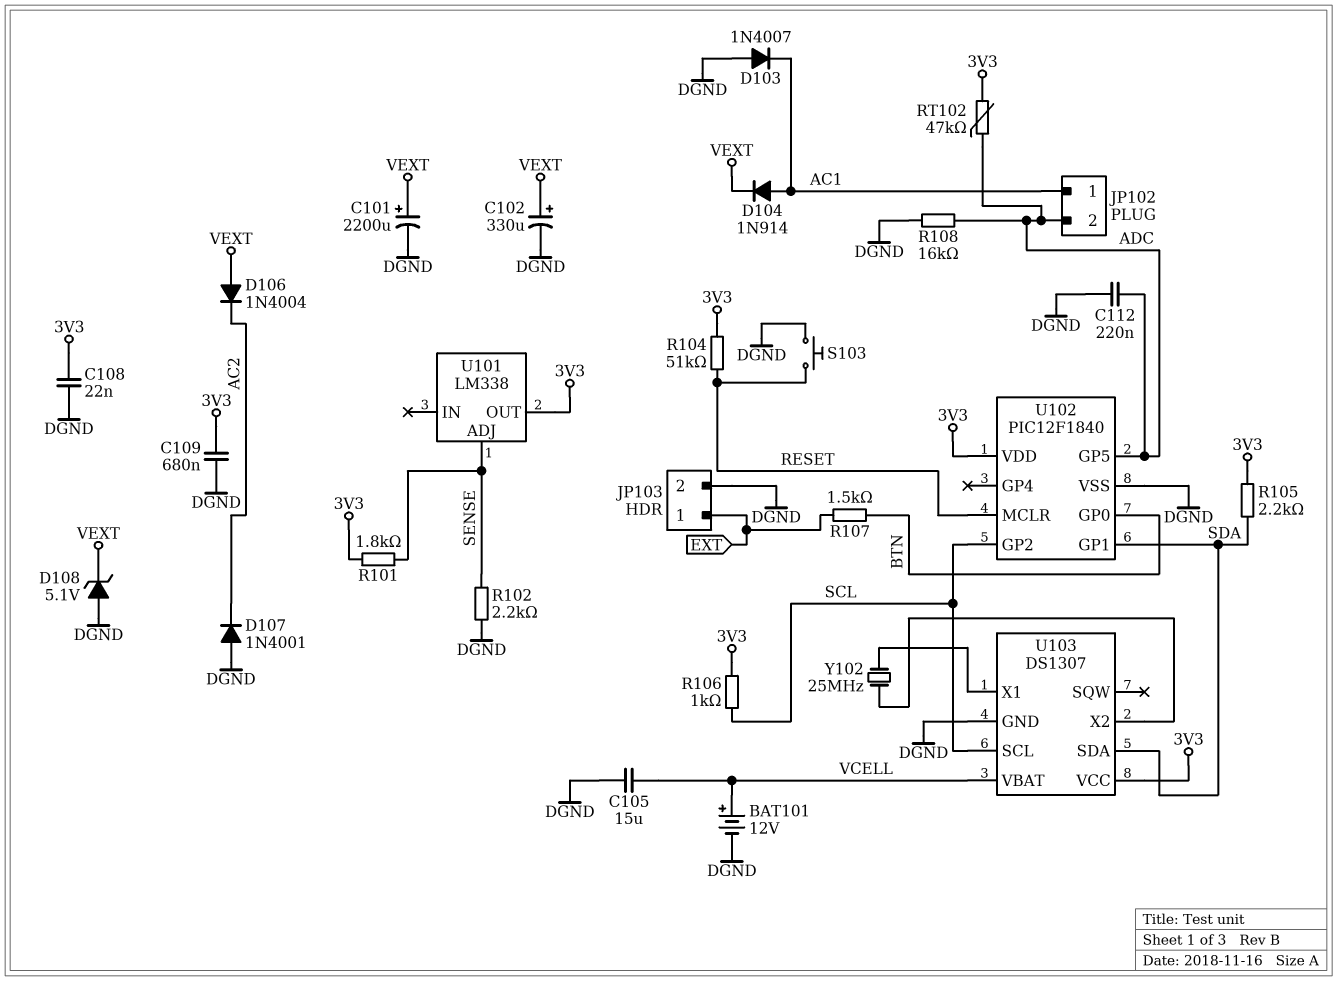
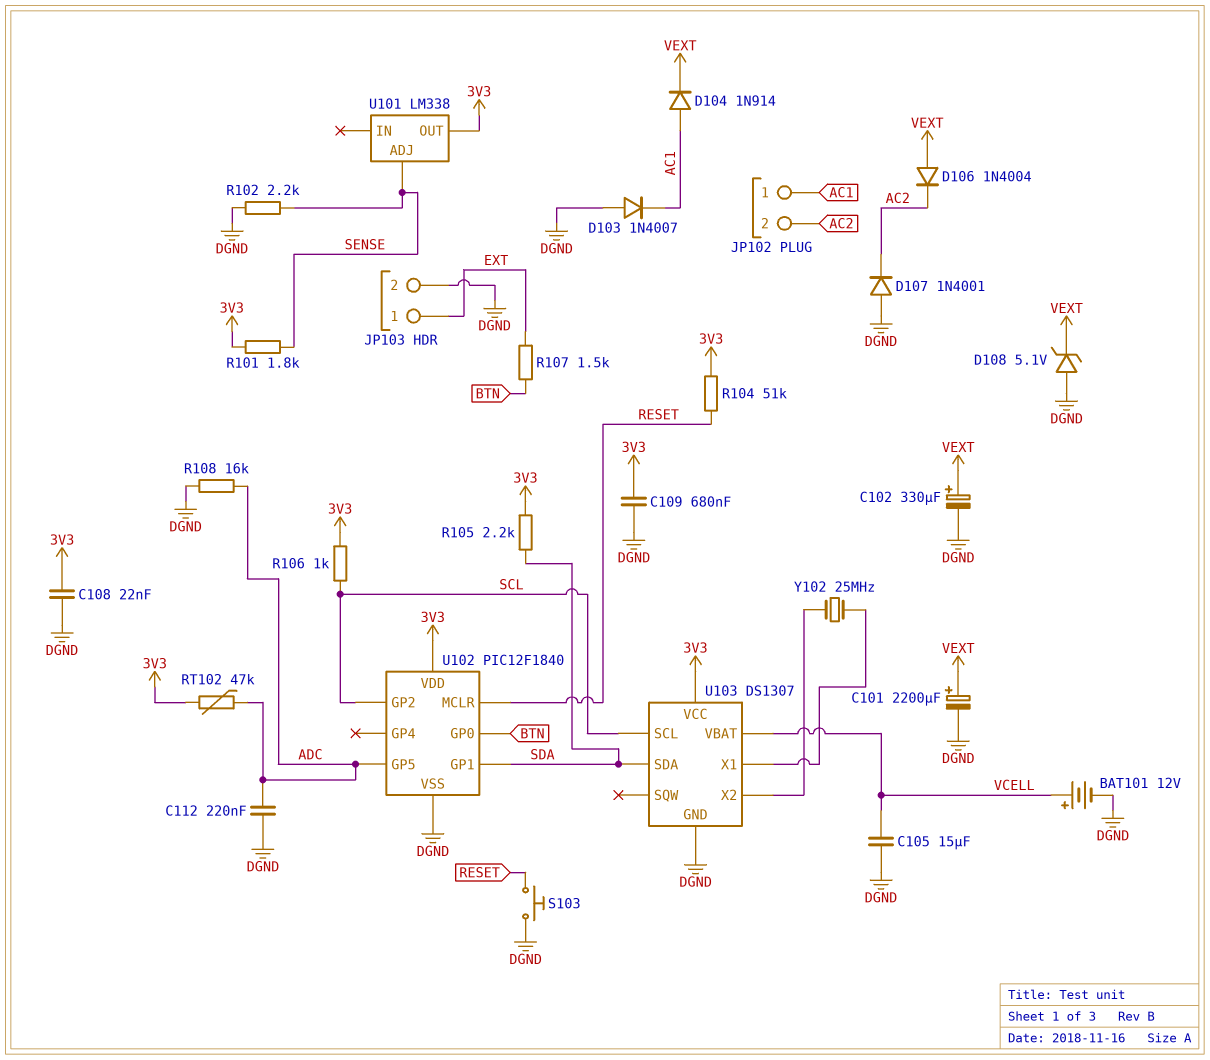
JP102 pin 2: ADC -> AC2

